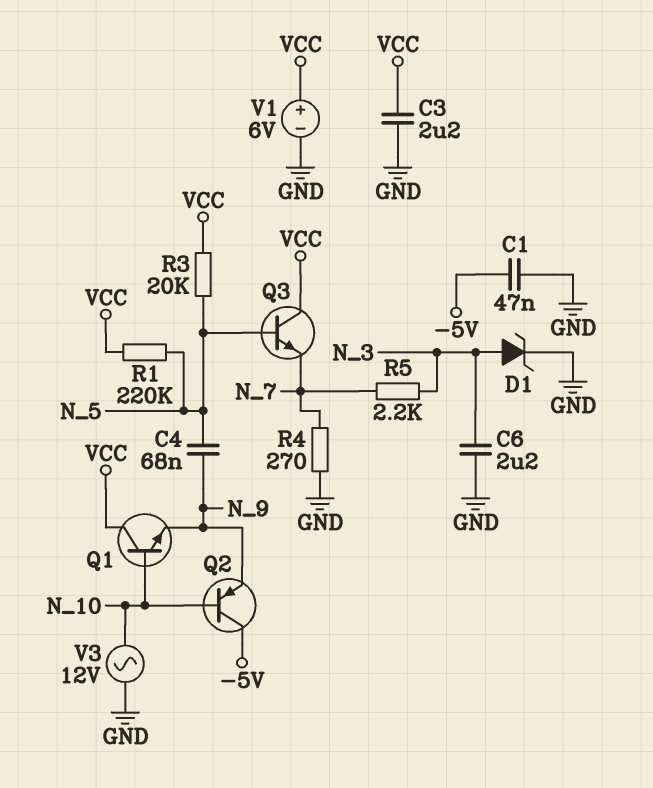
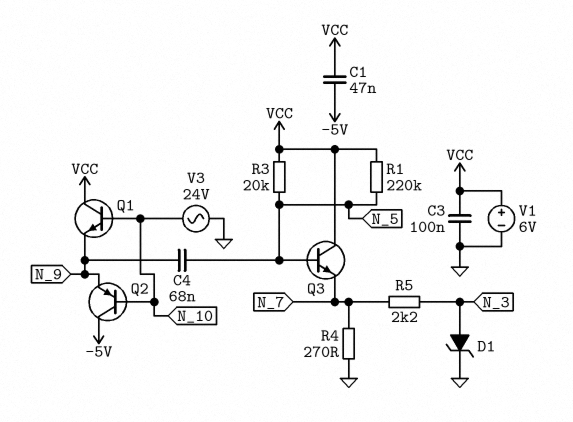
C1: 47nF (-5V, GND) -> 47nF (-5V, VCC)
C3: 2.2uF (GND, VCC) -> 100nF (GND, VCC)
C6: 2.2uF (GND, N_3) -> none
V3: AC 12V (GND, N_10) -> AC 24V (GND, N_10)

